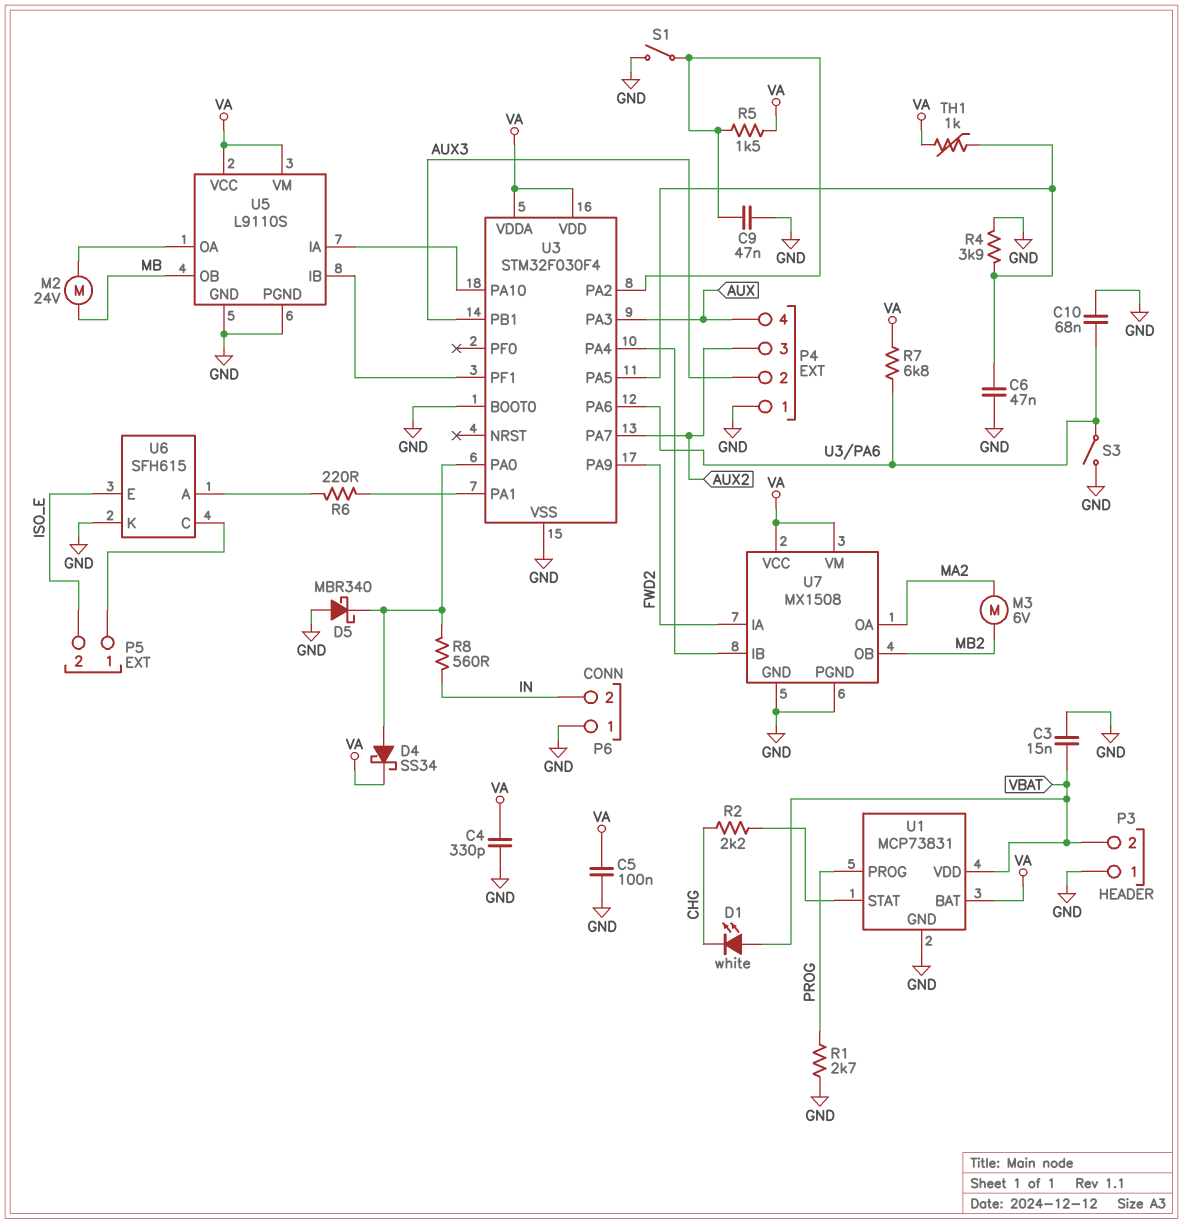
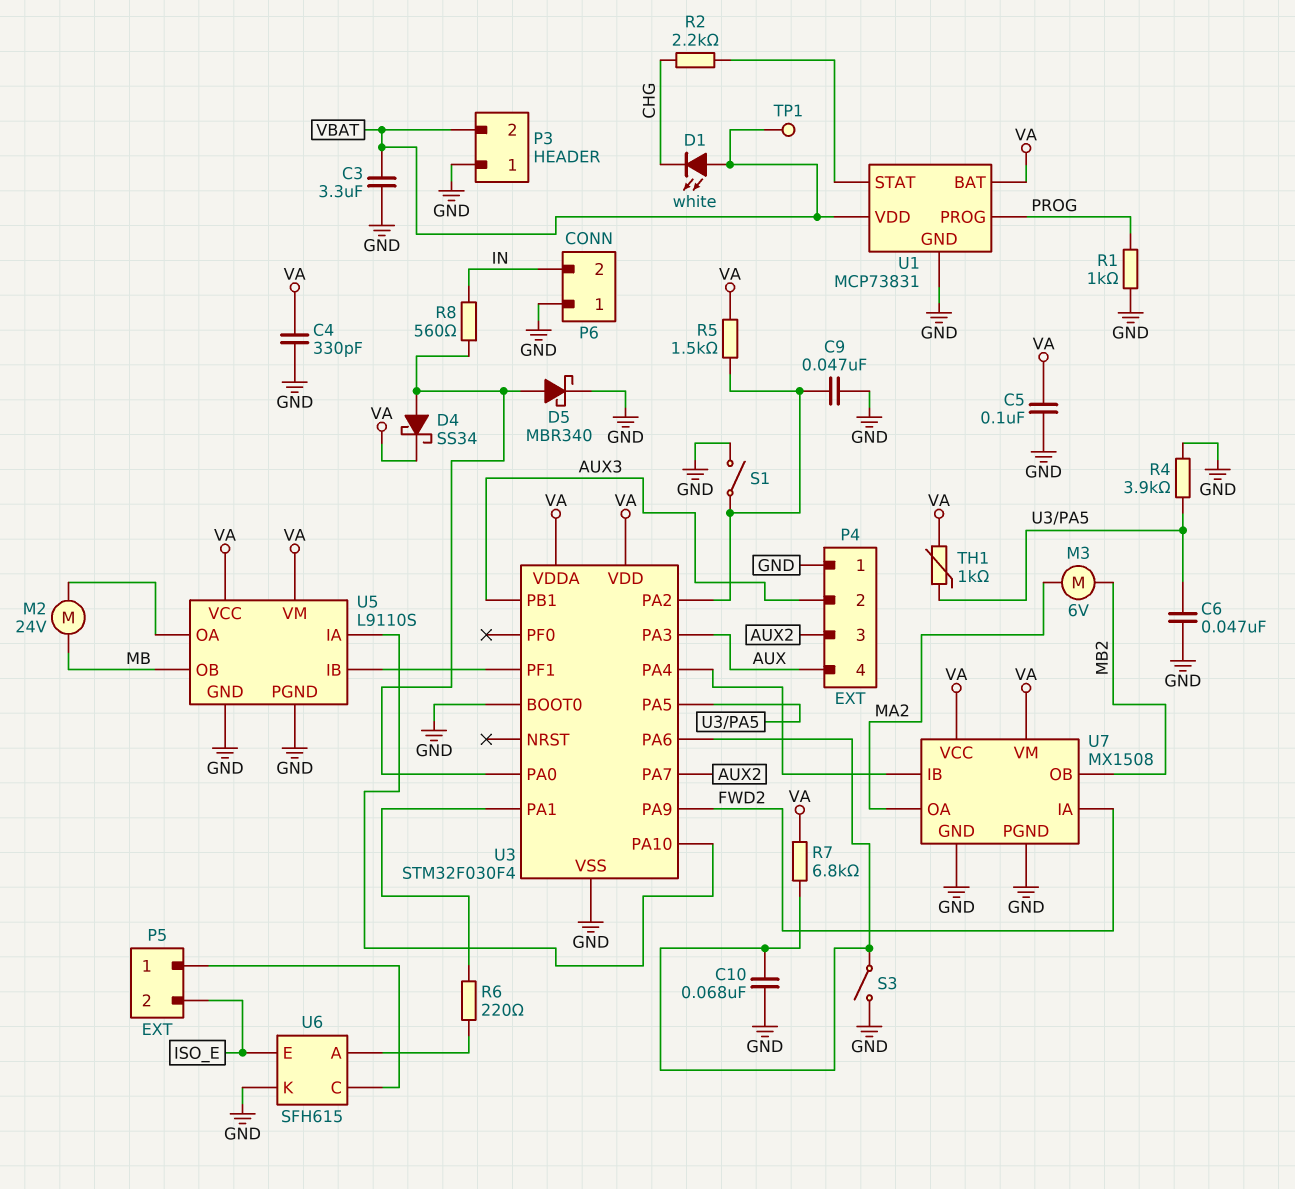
C3: 15nF (GND, VBAT) -> 3.3uF (GND, VBAT)
D5: schottky MBR340 (A GND, K U3/PA0) -> schottky MBR340 (A U3/PA0, K GND)
R1: 2.7k (GND, PROG) -> 1k (GND, PROG)
TP1: none -> test point (VBAT)

